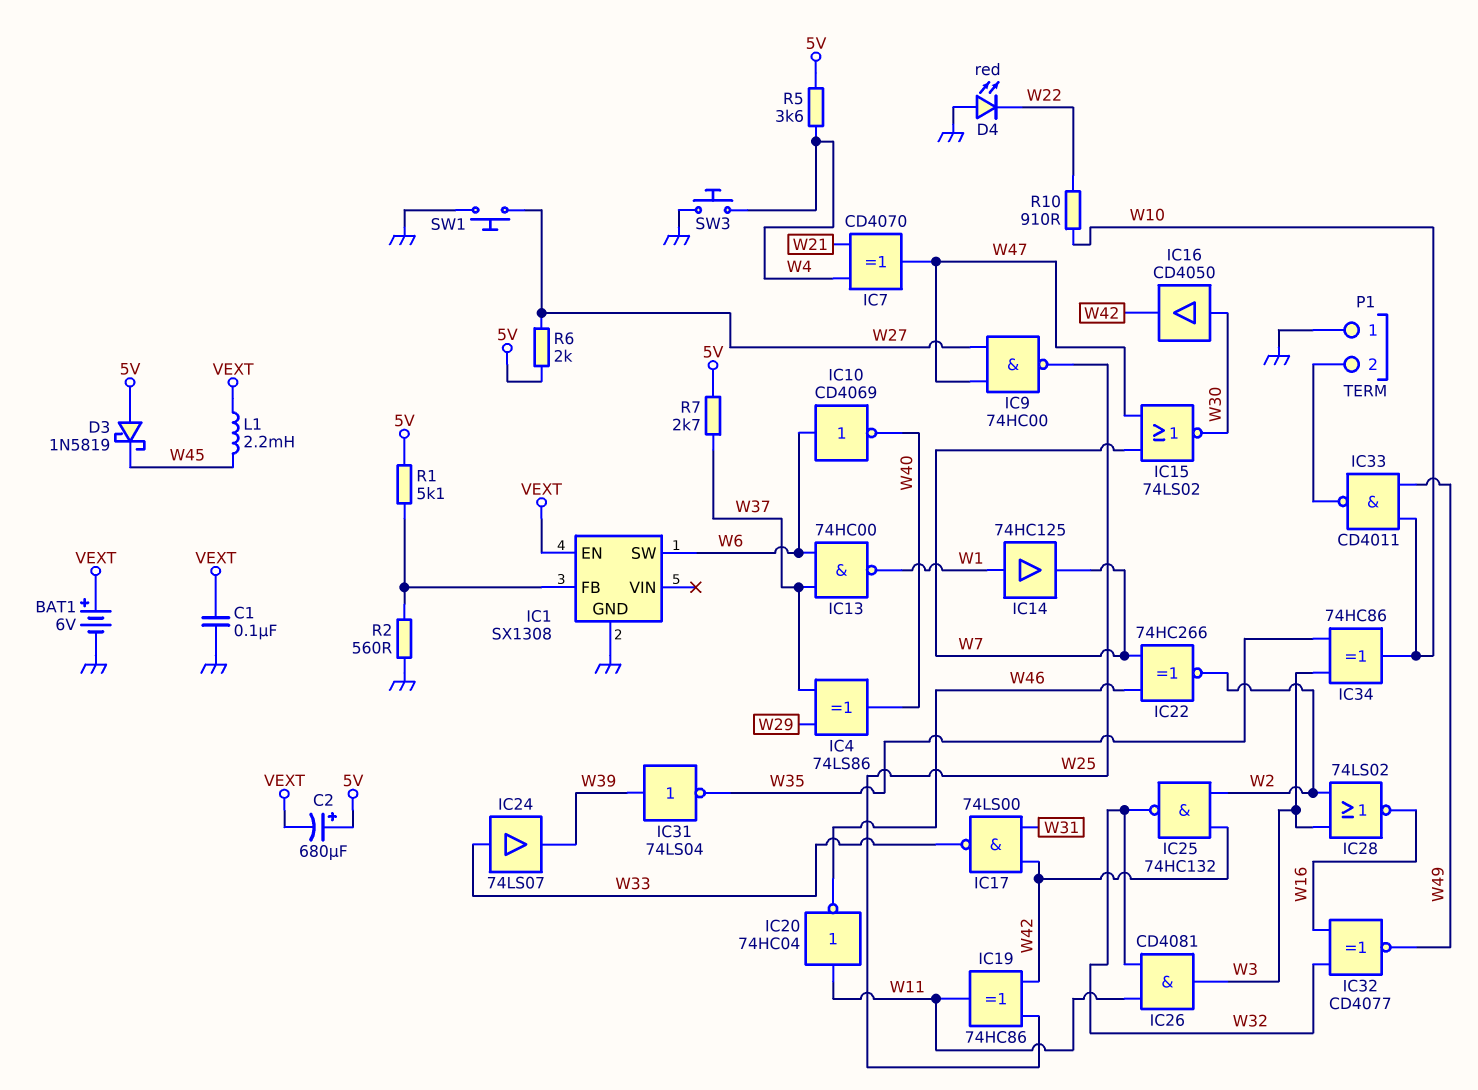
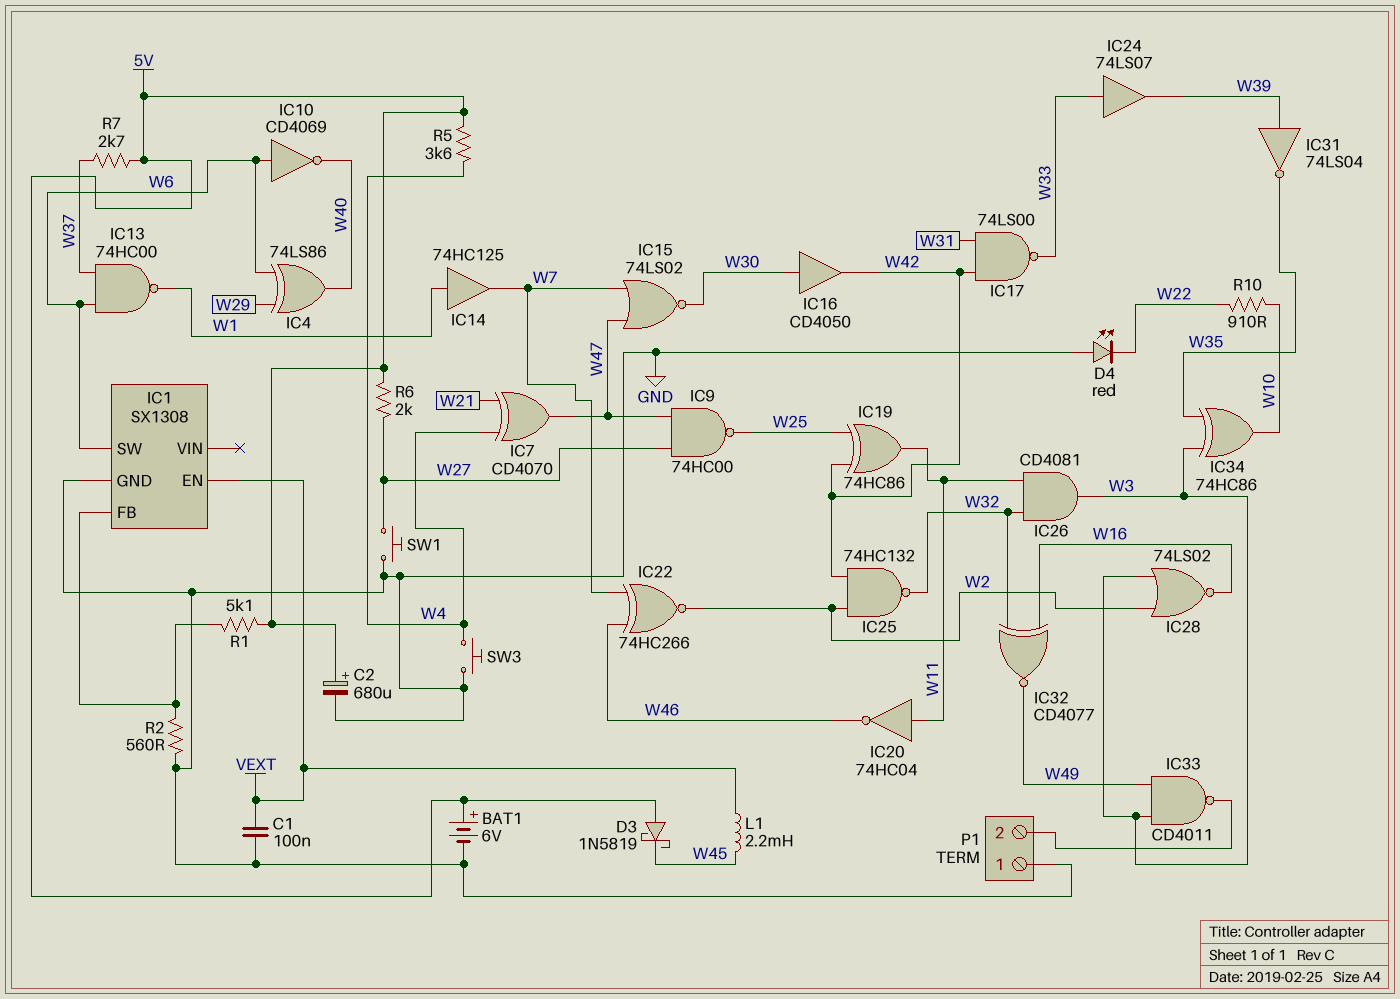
BAT1: 6V (plus VEXT, minus GND) -> 6V (plus 5V, minus GND)
C2: 680uF (plus 5V, minus VEXT) -> 680uF (plus 5V, minus GND)
IC4: XOR 74LS86 (in W29, in W37, out W40) -> XOR 74LS86 (in W6, in W29, out W40)
IC33: NAND CD4011 (in W10, in W49, out P1/2) -> NAND CD4011 (in W3, in W49, out P1/2)

